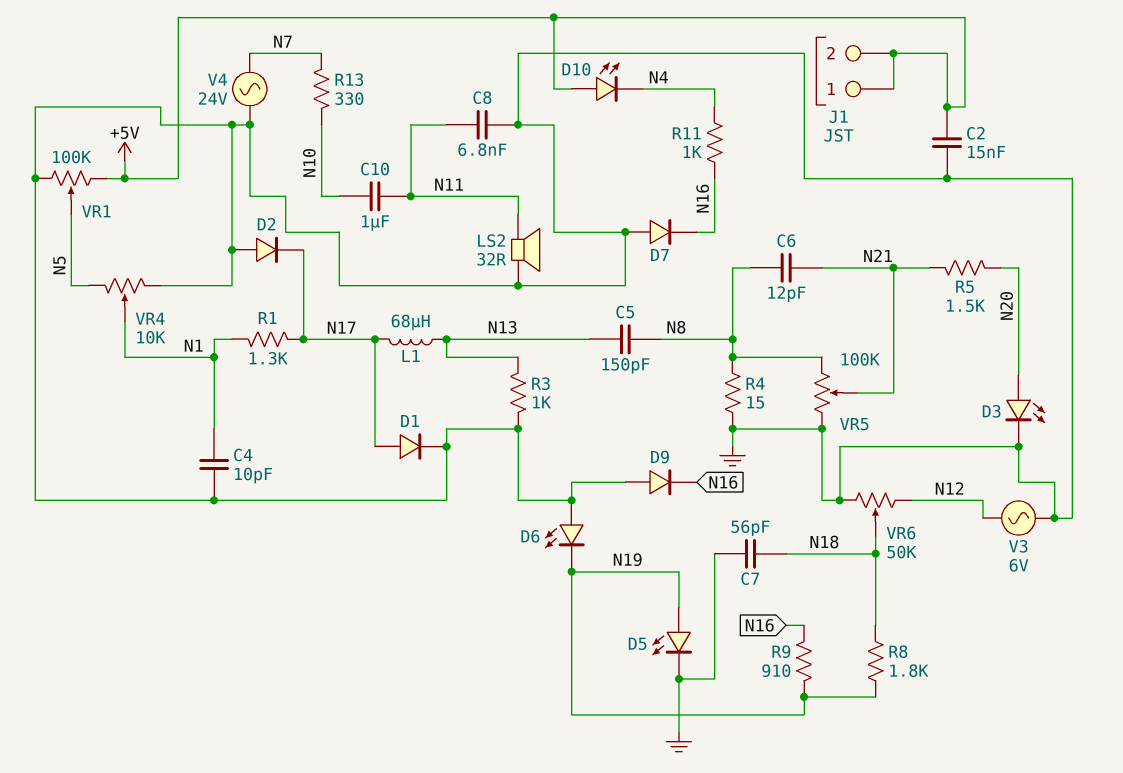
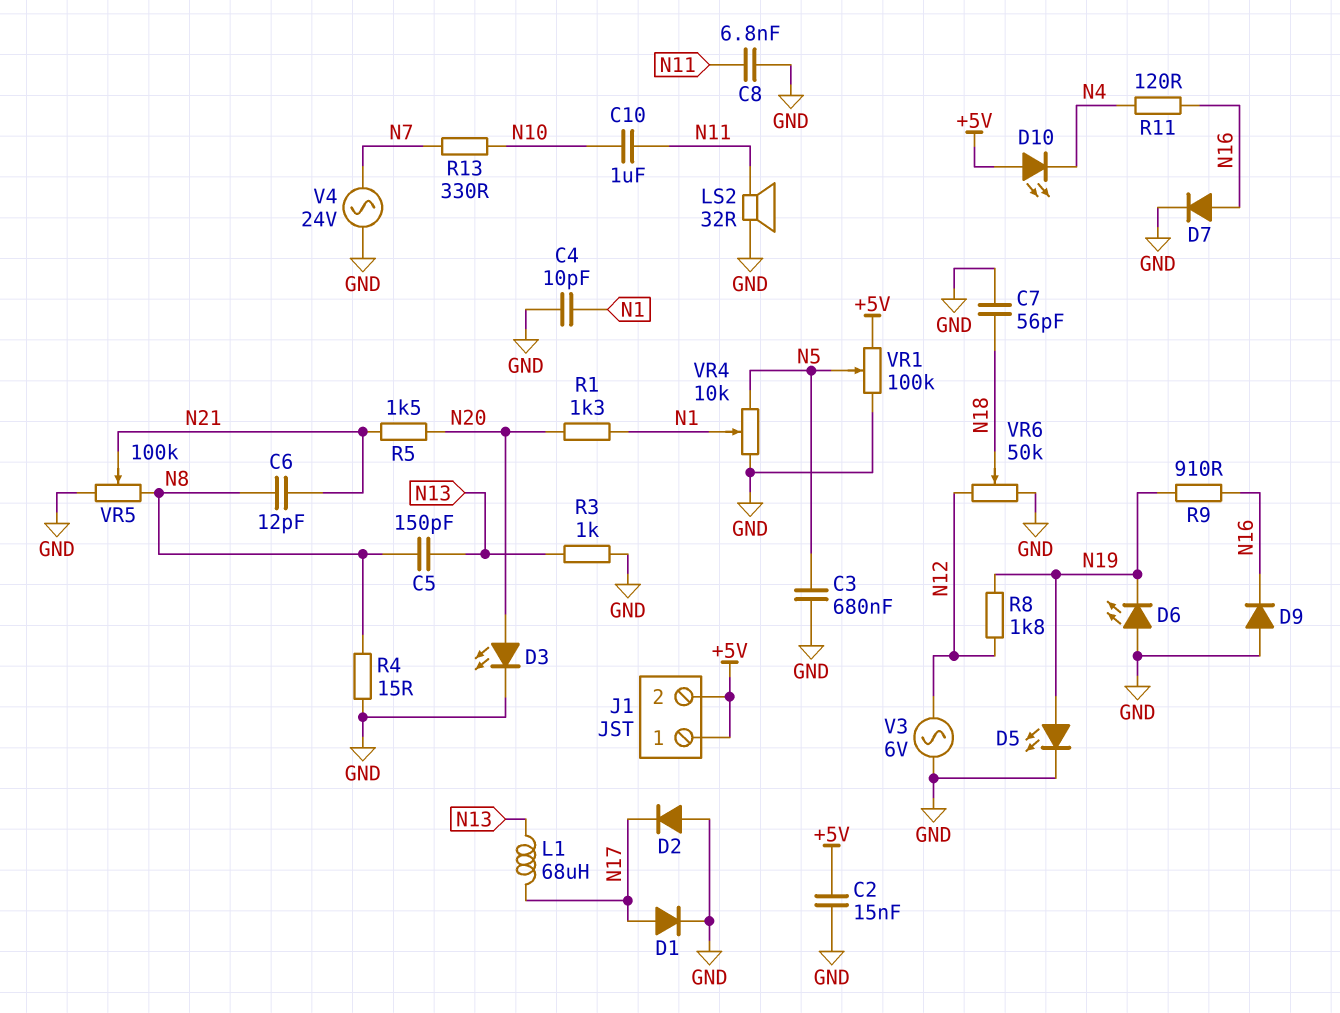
C3: none -> 680nF (GND, N5)
D7: diode (A GND, K N16) -> diode (A N16, K GND)
R1: 1.3k (N1, N17) -> 1.3k (N1, N20)
R8: 1.8k (N18, N19) -> 1.8k (N12, N19)
R11: 1k (N4, N16) -> 120 (N4, N16)

